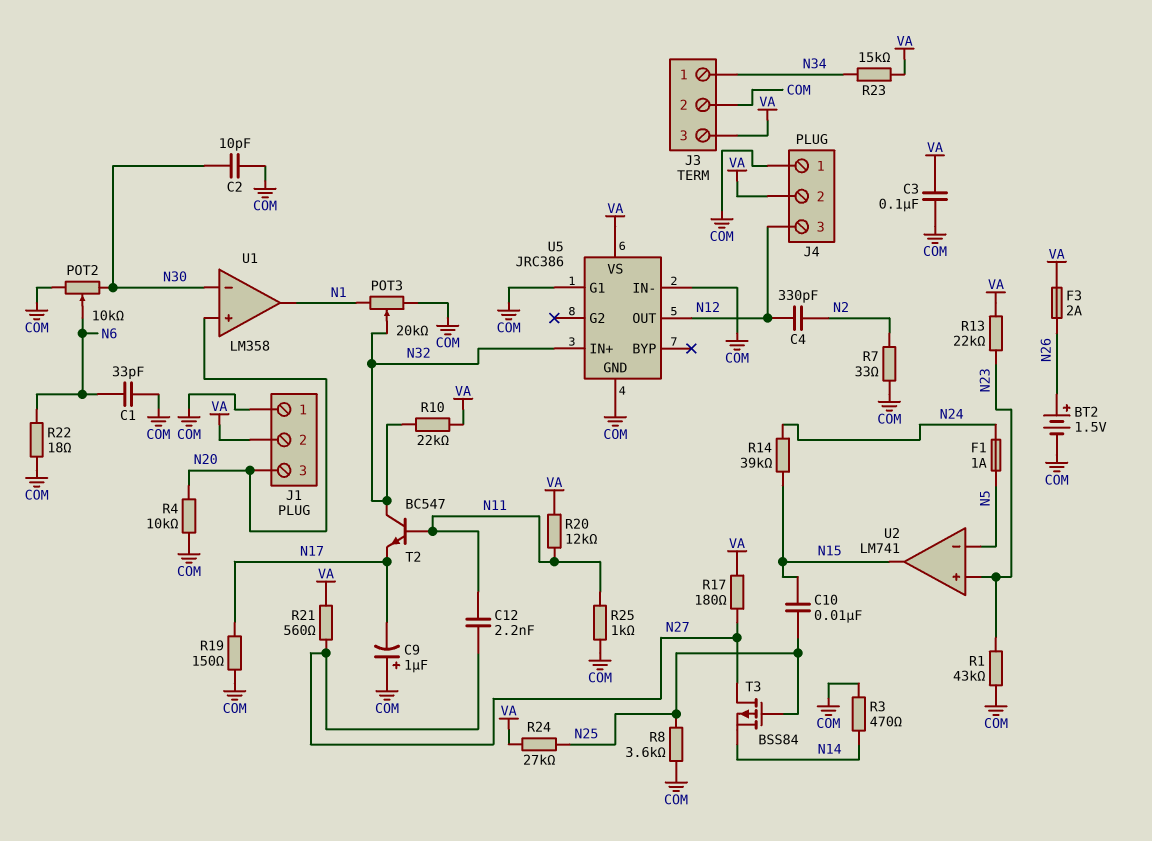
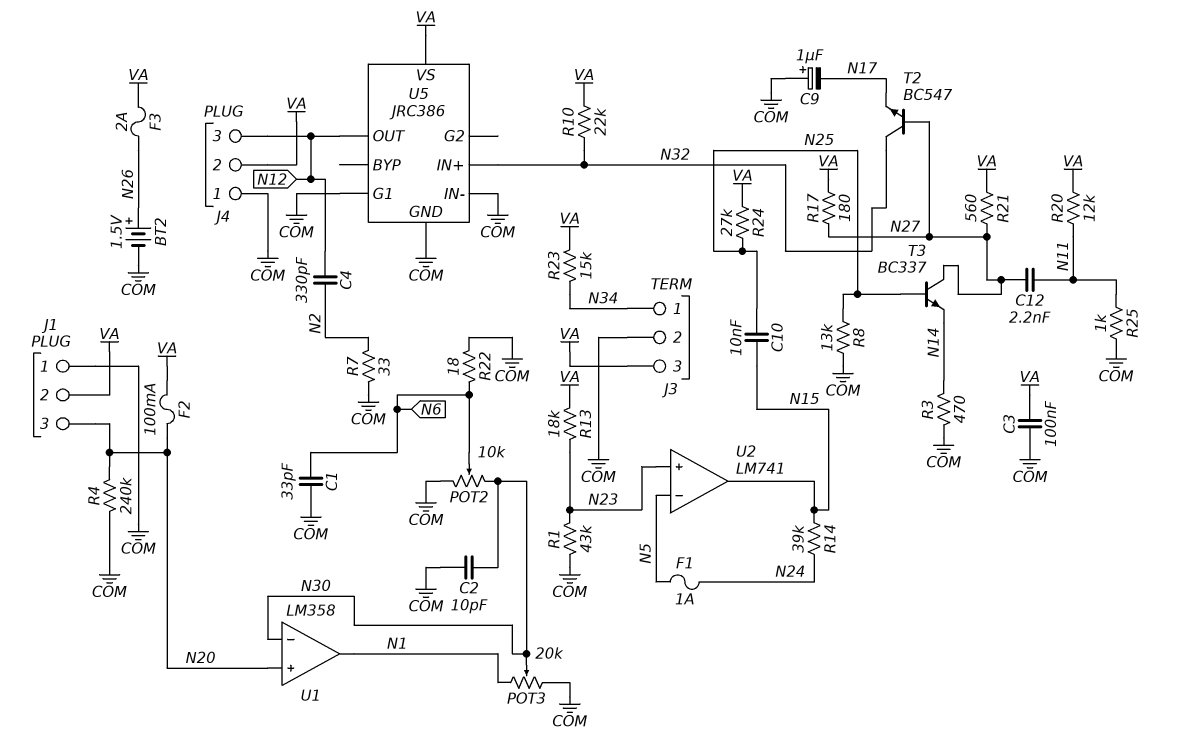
F2: none -> 100mA (N20, VA)
POT3: 20k (COM, N1, wiper N32) -> 20k (COM, N1, wiper N30)
R4: 10k (COM, N20) -> 240k (COM, N20)
R8: 3.6k (COM, N25) -> 13k (COM, N25)
R13: 22k (N23, VA) -> 18k (N23, VA)
R19: 150 (COM, N17) -> none
T2: NPN BC547 (B N11, C N32, E N17) -> NPN BC547 (B N27, C N32, E N17)
T3: PMOS BSS84 (G N25, D N27, S N14) -> NPN BC337 (B N25, C N27, E N14)

